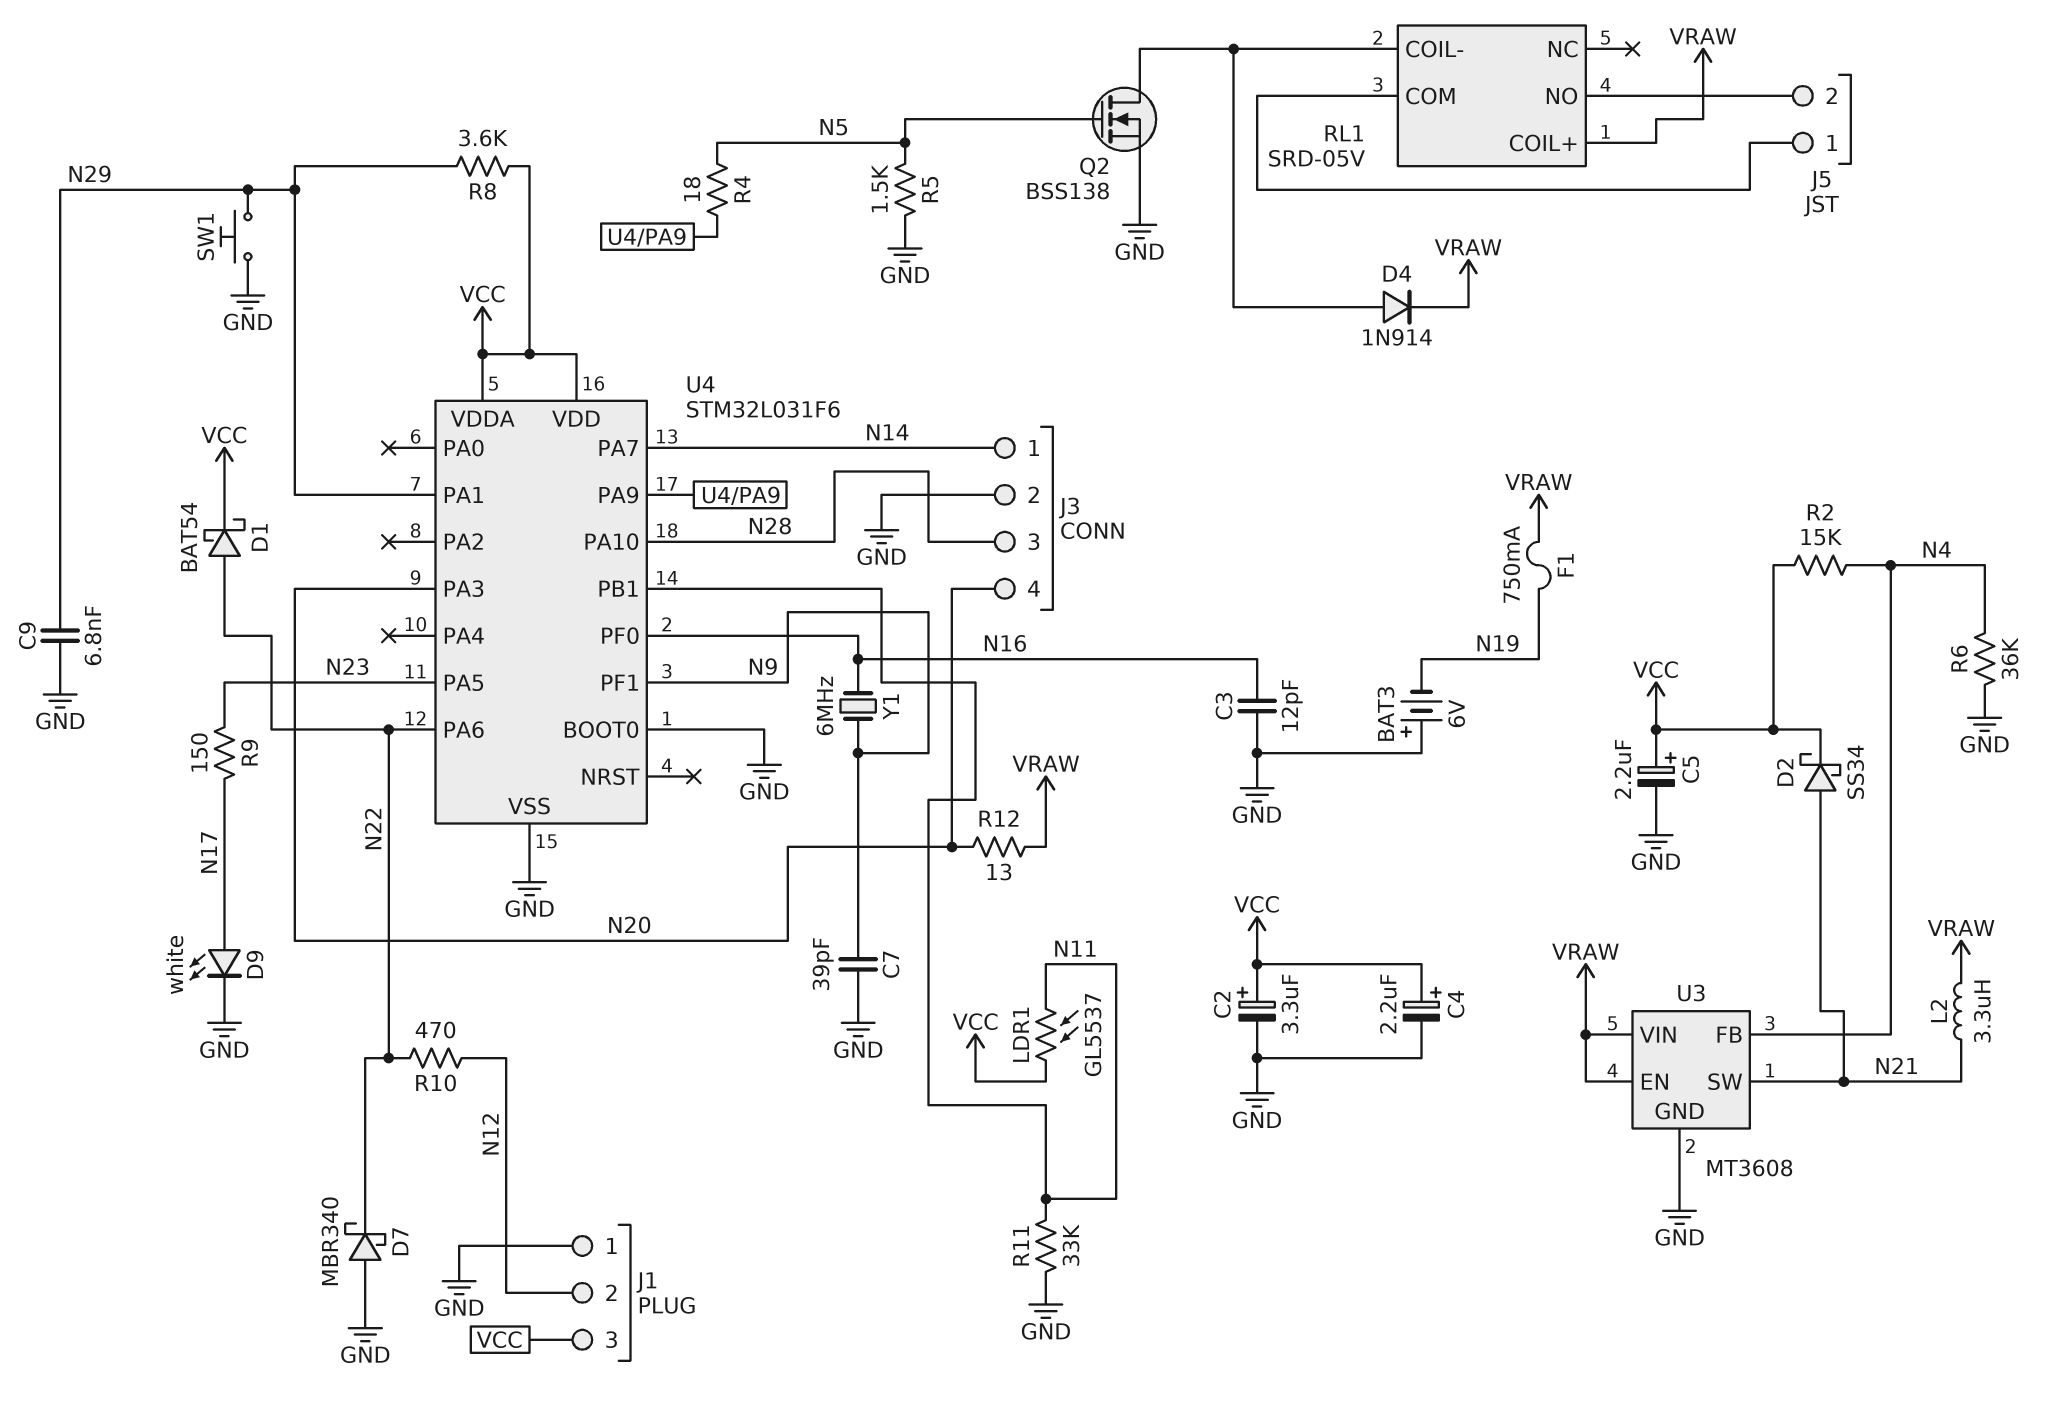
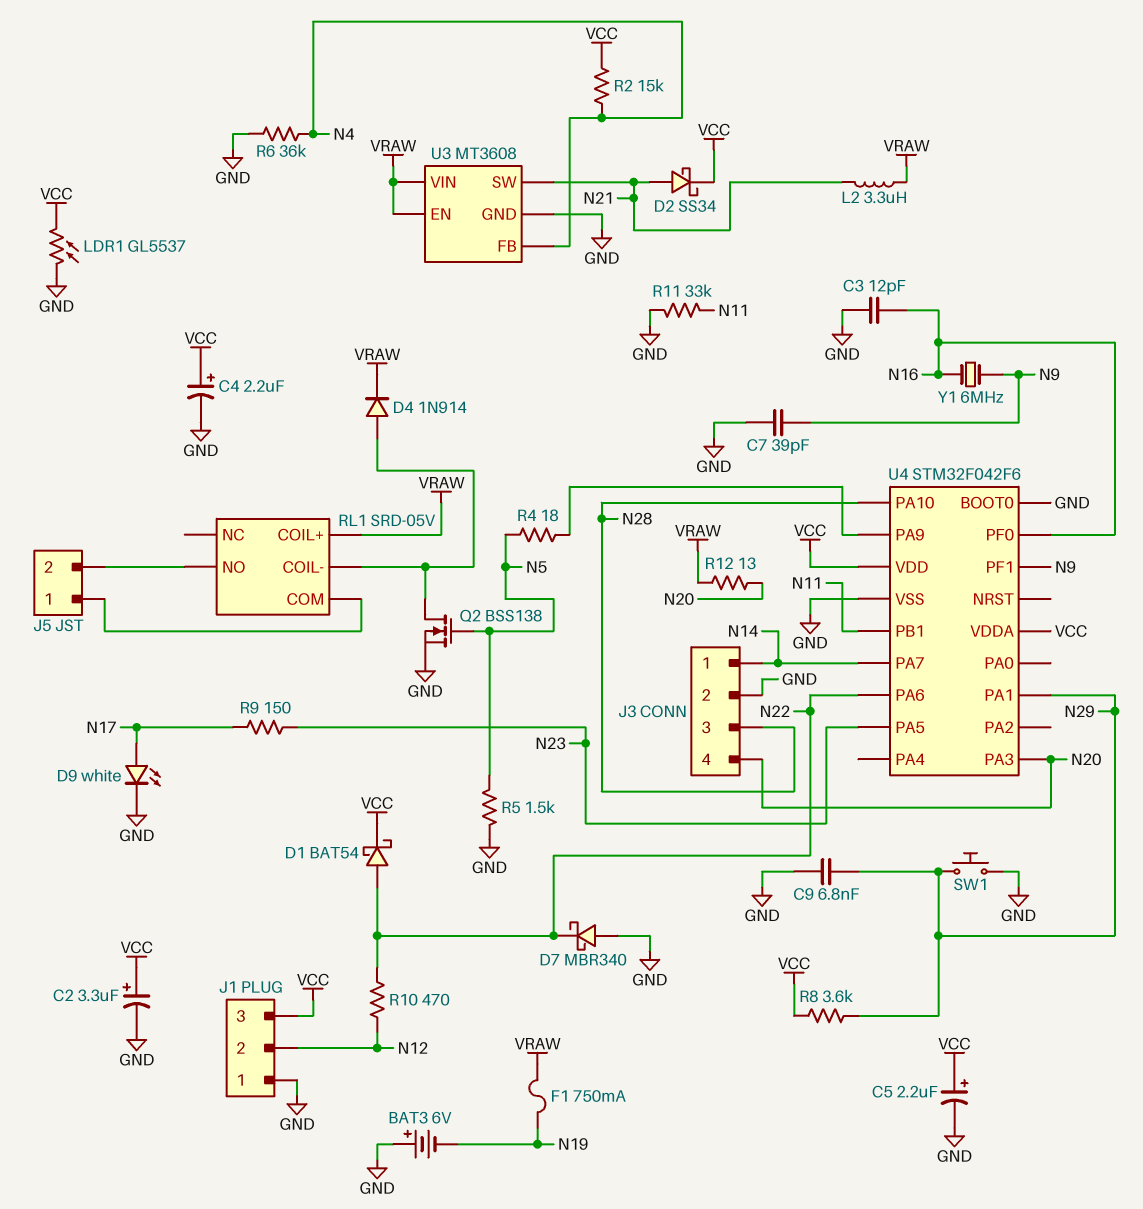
LDR1: GL5537 (N11, VCC) -> GL5537 (GND, VCC)
U4: STM32L031F6 -> STM32F042F6

